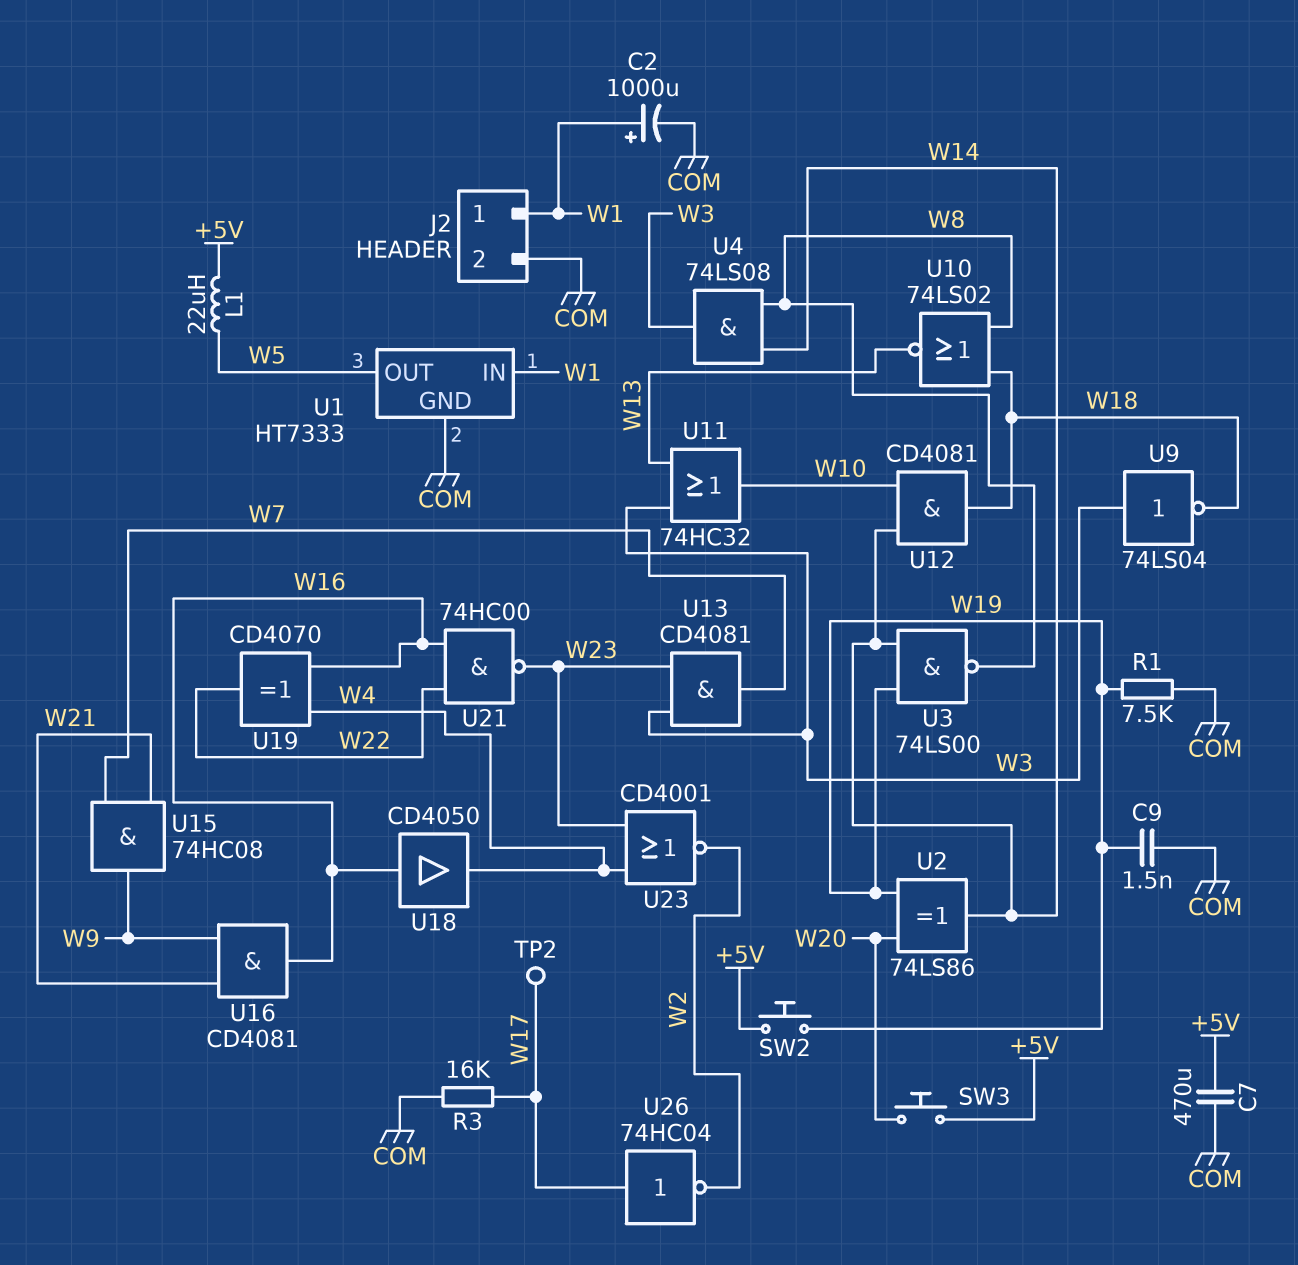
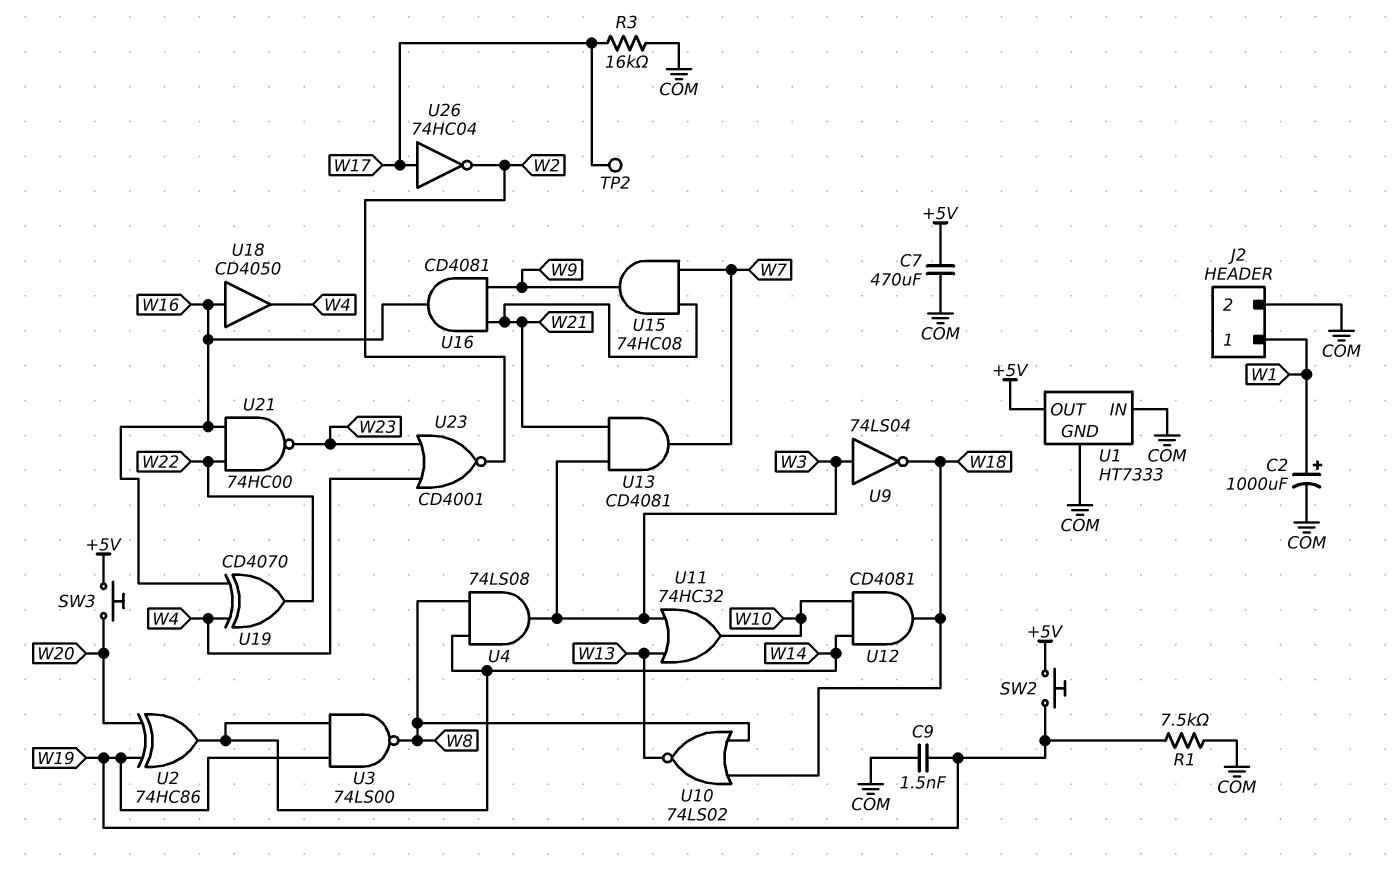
L1: 22uH (+5V, W5) -> none
U1 pin IN: W1 -> COM
U1 pin OUT: W5 -> +5V
U2: XOR 74LS86 (in W19, in W20, out W14) -> XOR 74HC86 (in W19, in W20, out W14)
U13: AND CD4081 (in W3, in W23, out W7) -> AND CD4081 (in W3, in W21, out W7)

